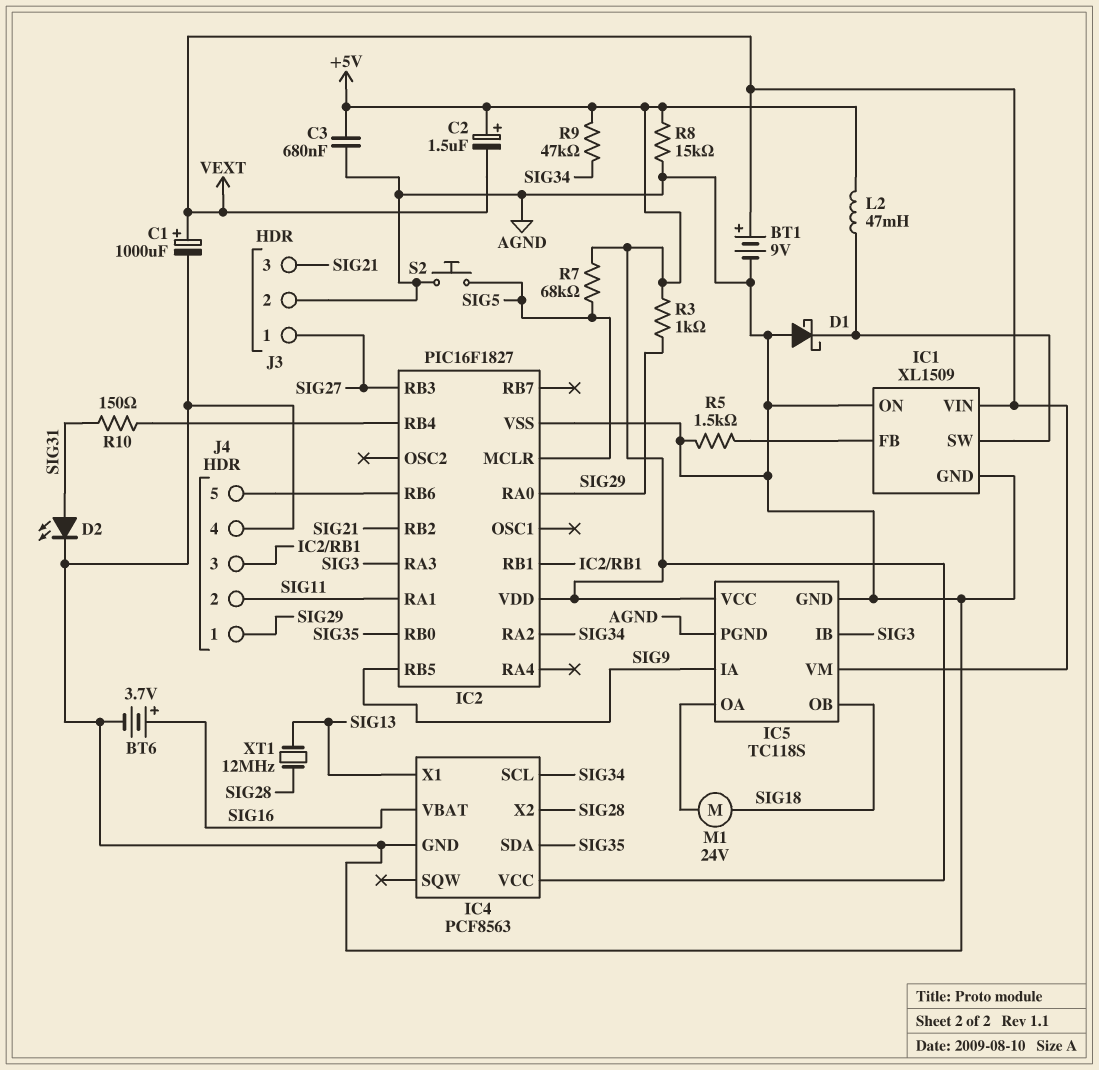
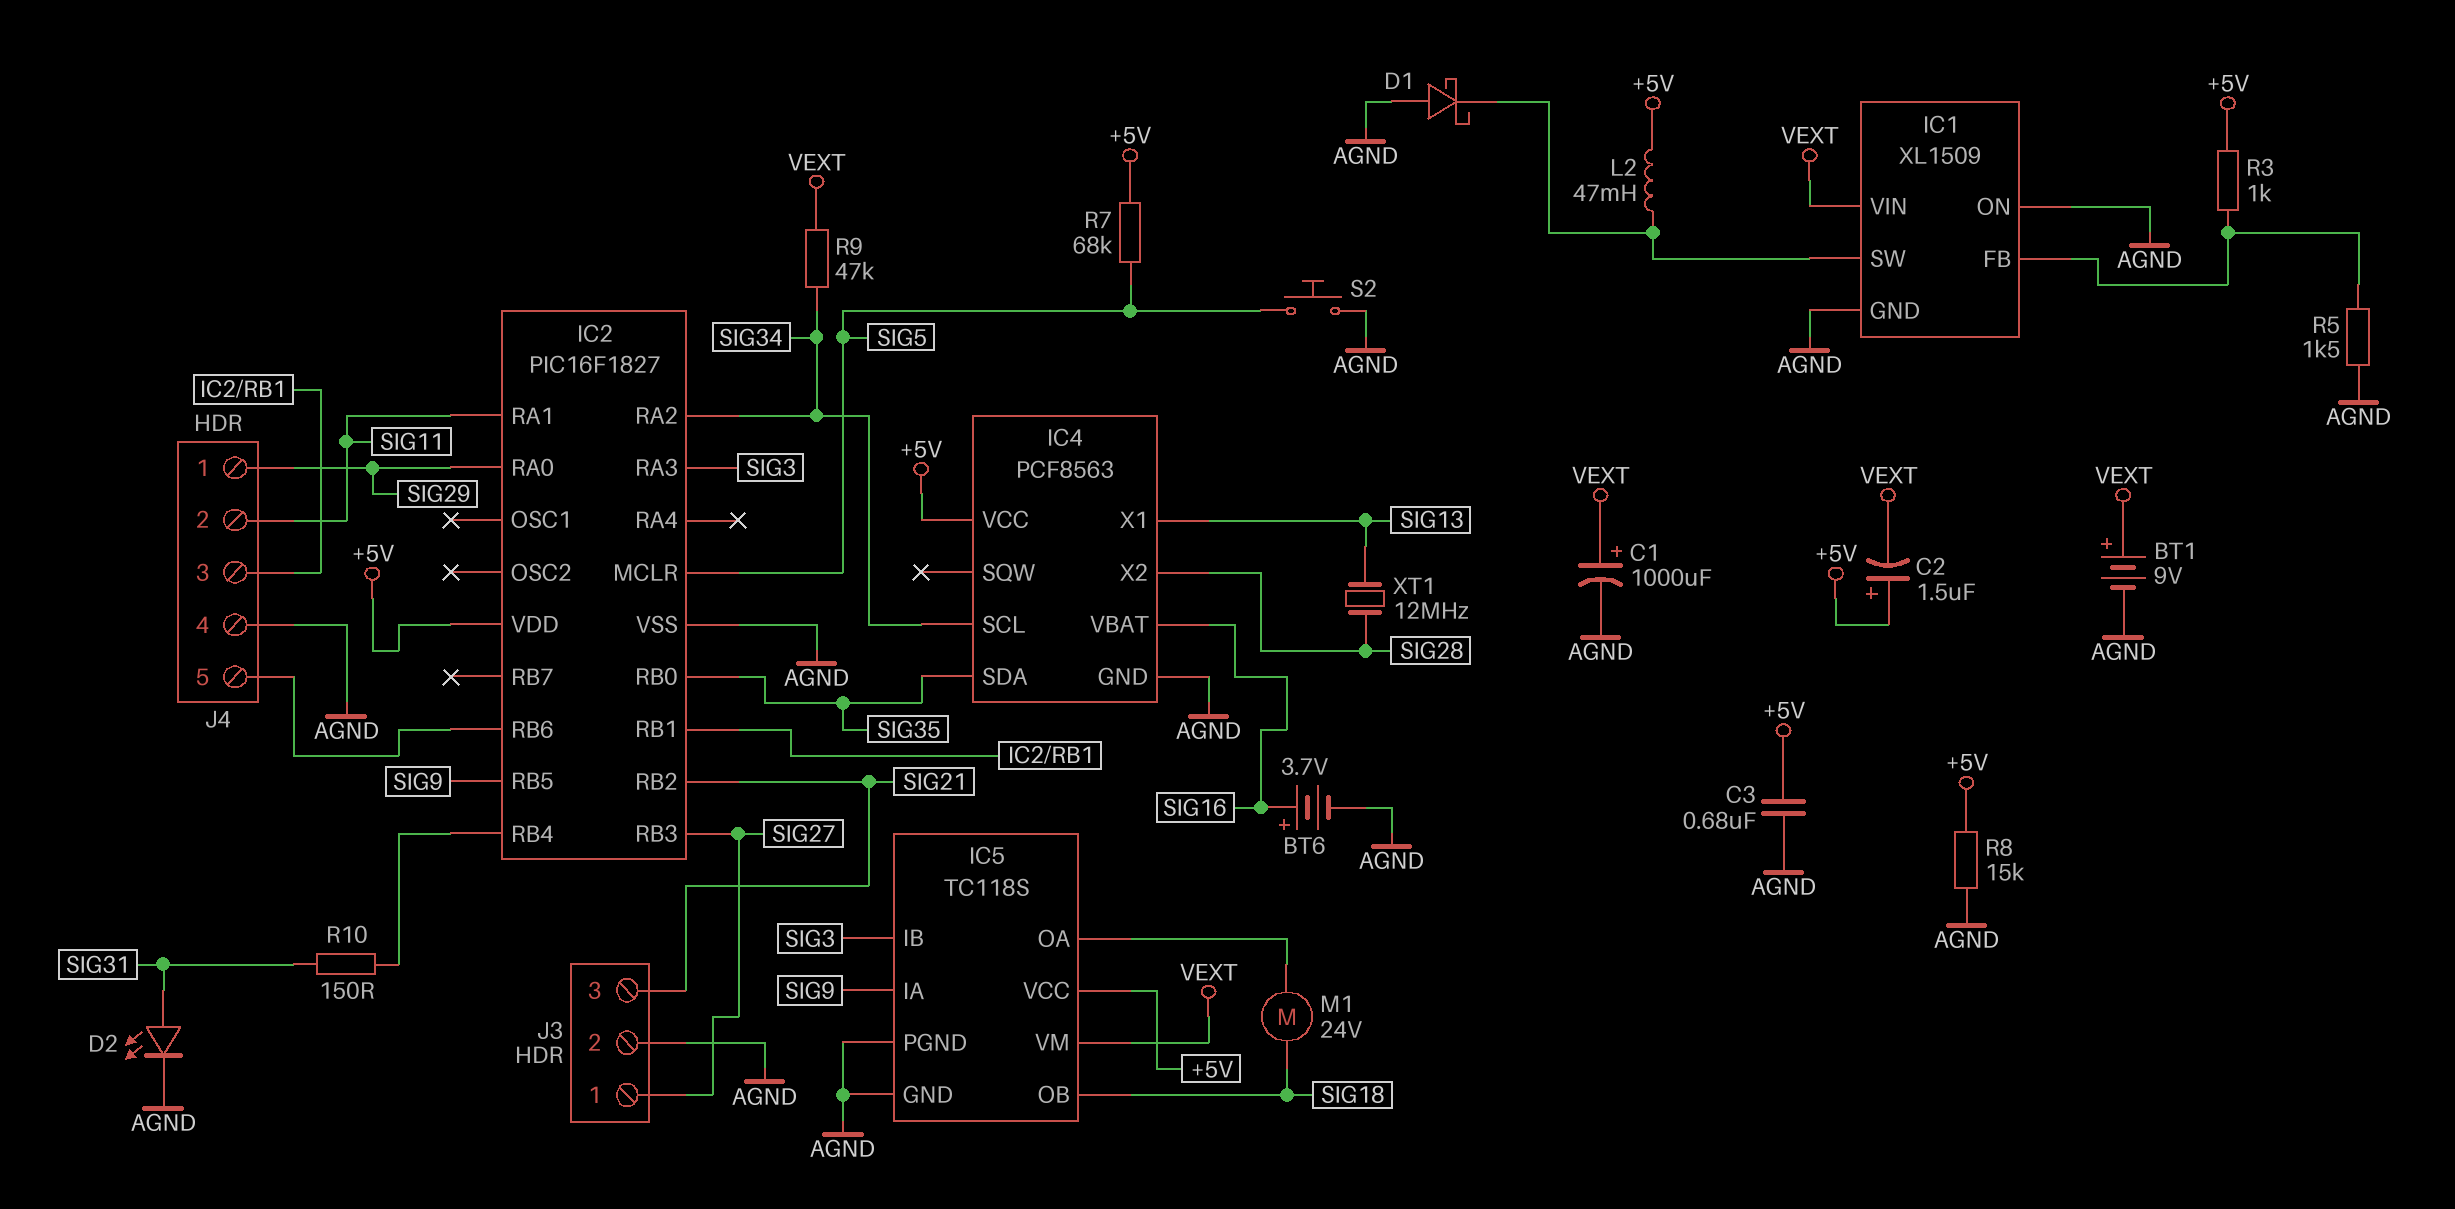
R3: 1k (+5V, SIG29) -> 1k (+5V, IC1/FB)
R9: 47k (+5V, SIG34) -> 47k (SIG34, VEXT)

